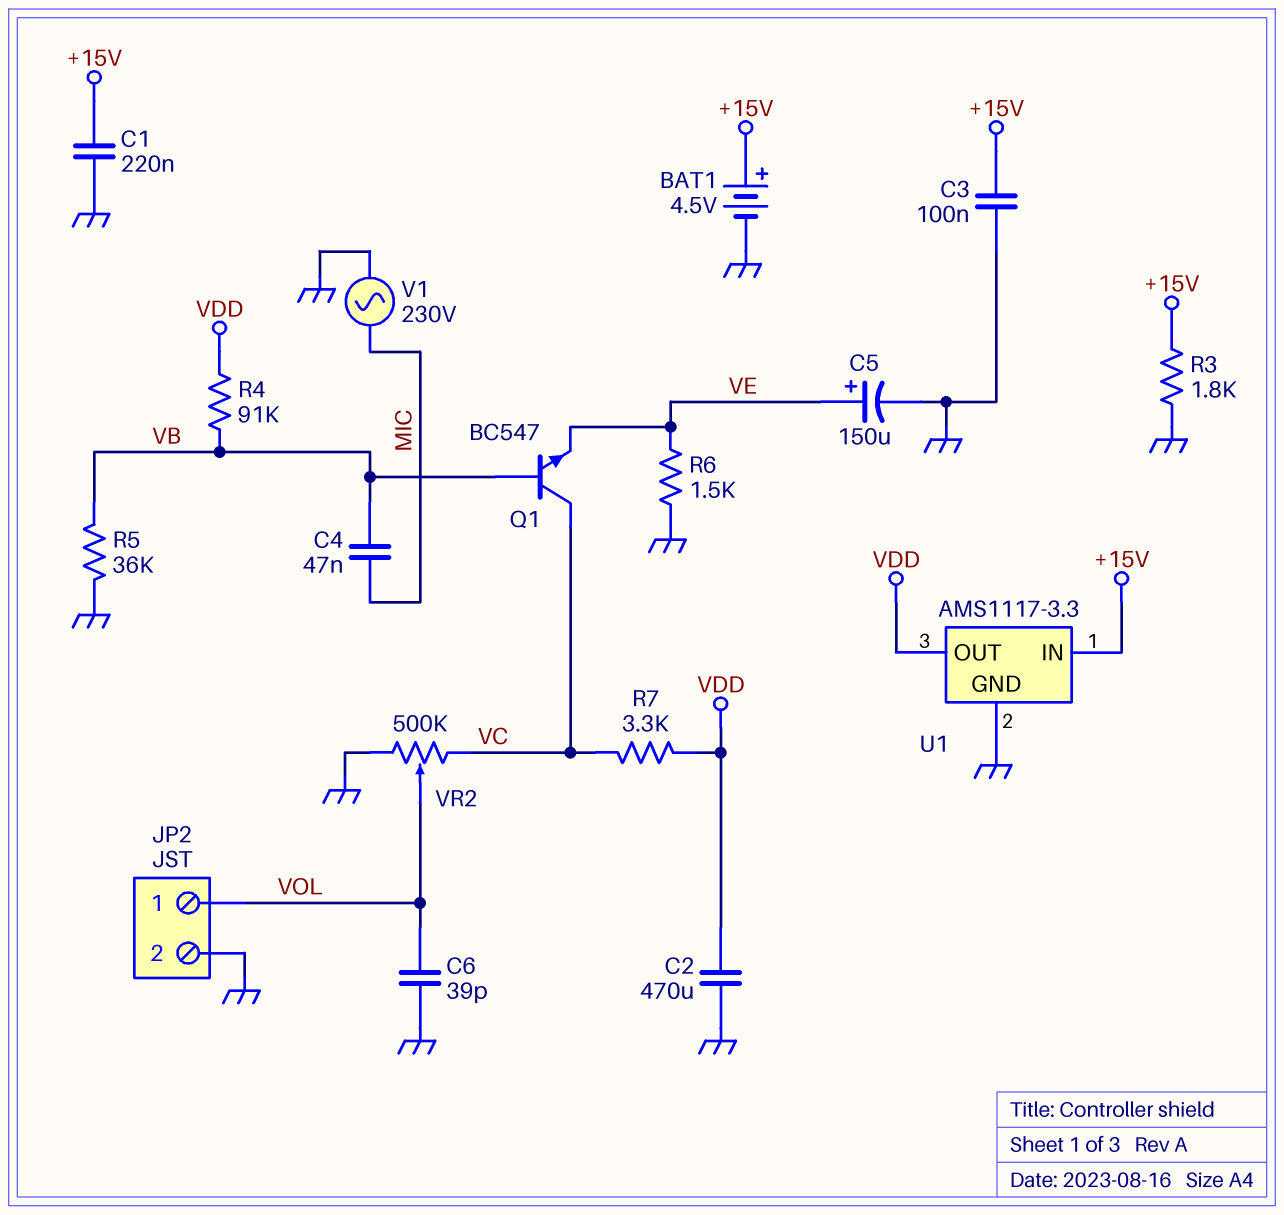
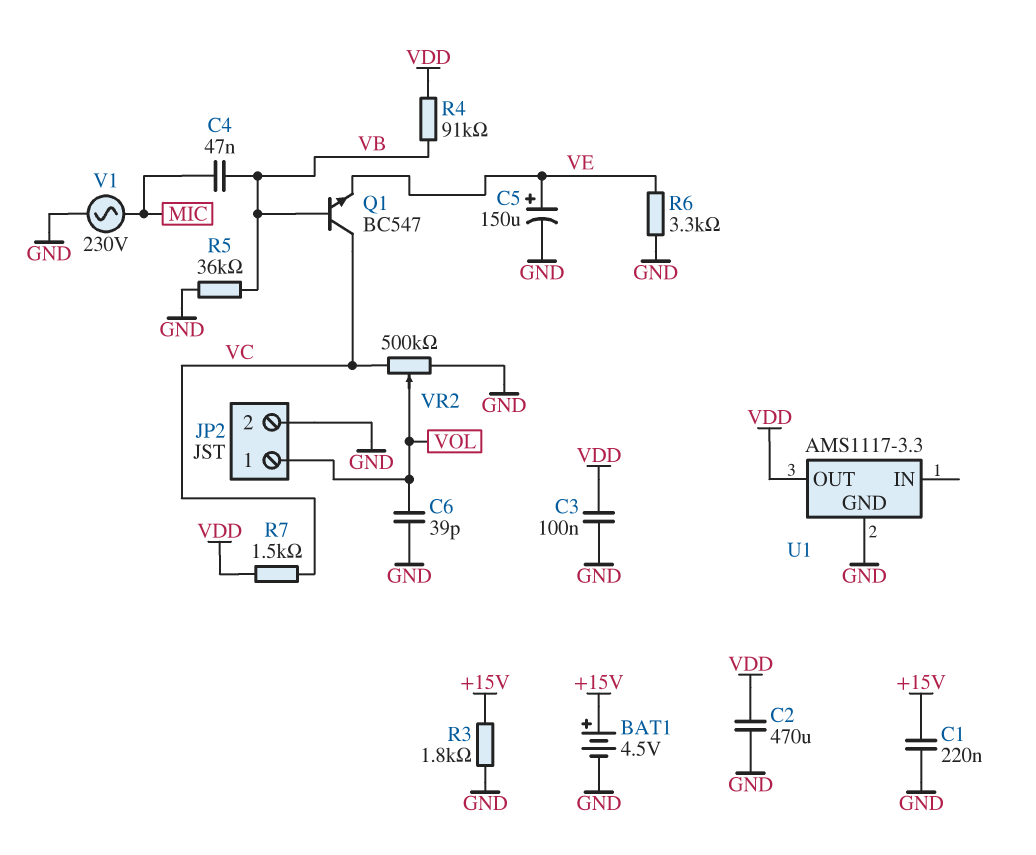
C3: 100nF (+15V, GND) -> 100nF (GND, VDD)
R6: 1.5k (GND, VE) -> 3.3k (GND, VE)
R7: 3.3k (VC, VDD) -> 1.5k (VC, VDD)
U1 pin IN: +15V -> none

